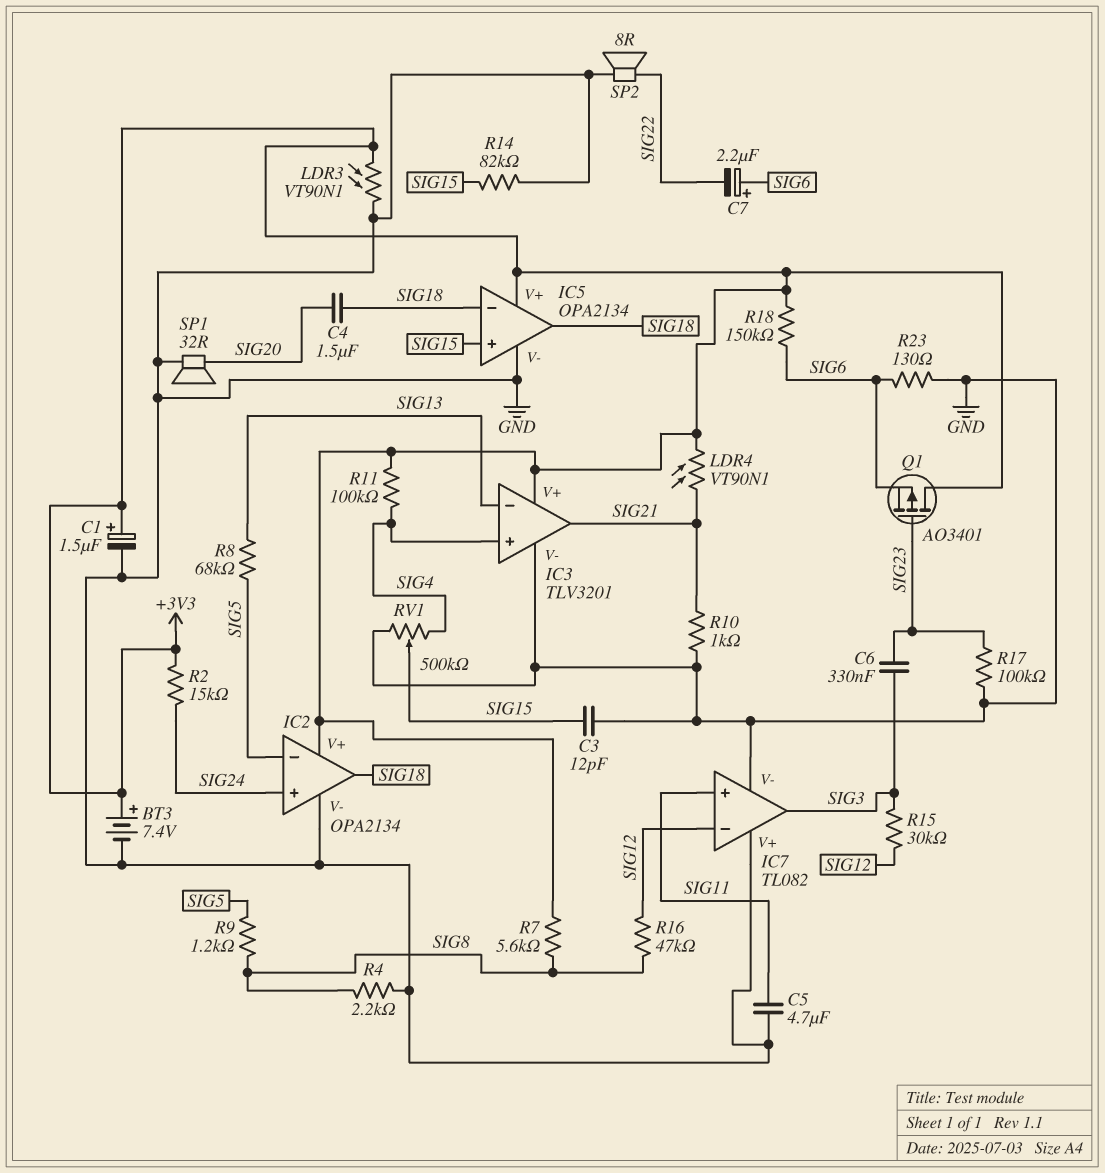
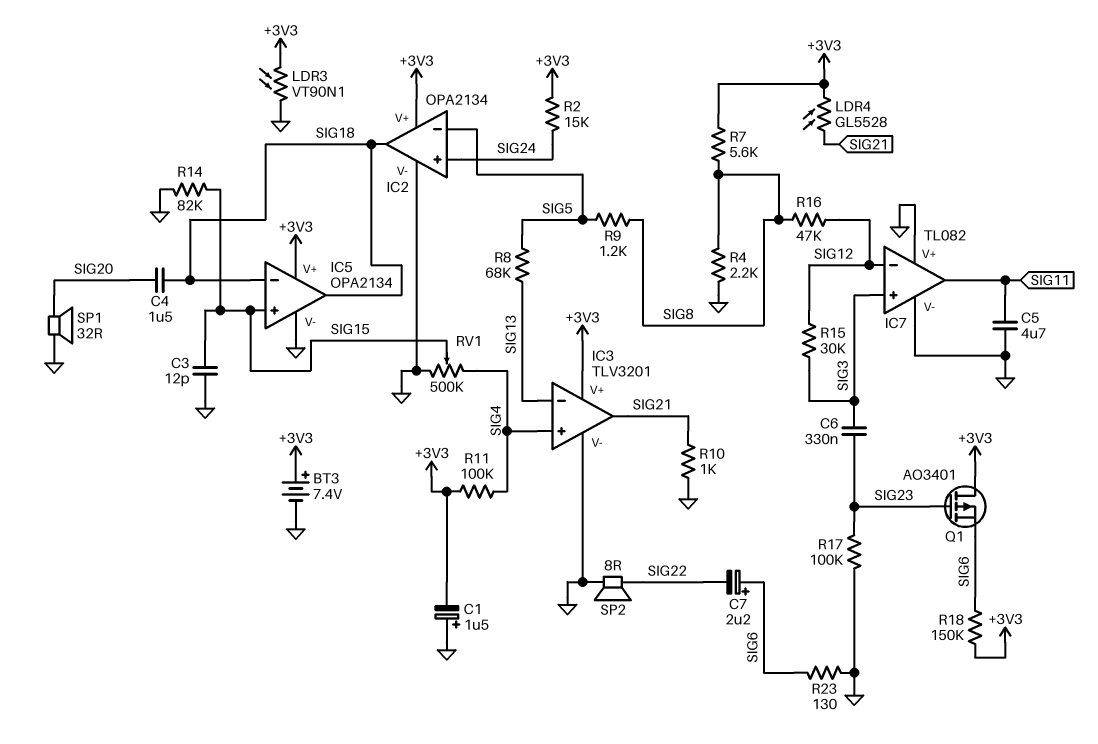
C1: 1.5uF (plus +3V3, minus GND) -> 1.5uF (plus GND, minus +3V3)
IC7 pin in+: SIG11 -> SIG3
IC7 pin out: SIG3 -> SIG11
LDR4: VT90N1 (+3V3, SIG21) -> GL5528 (+3V3, SIG21)

